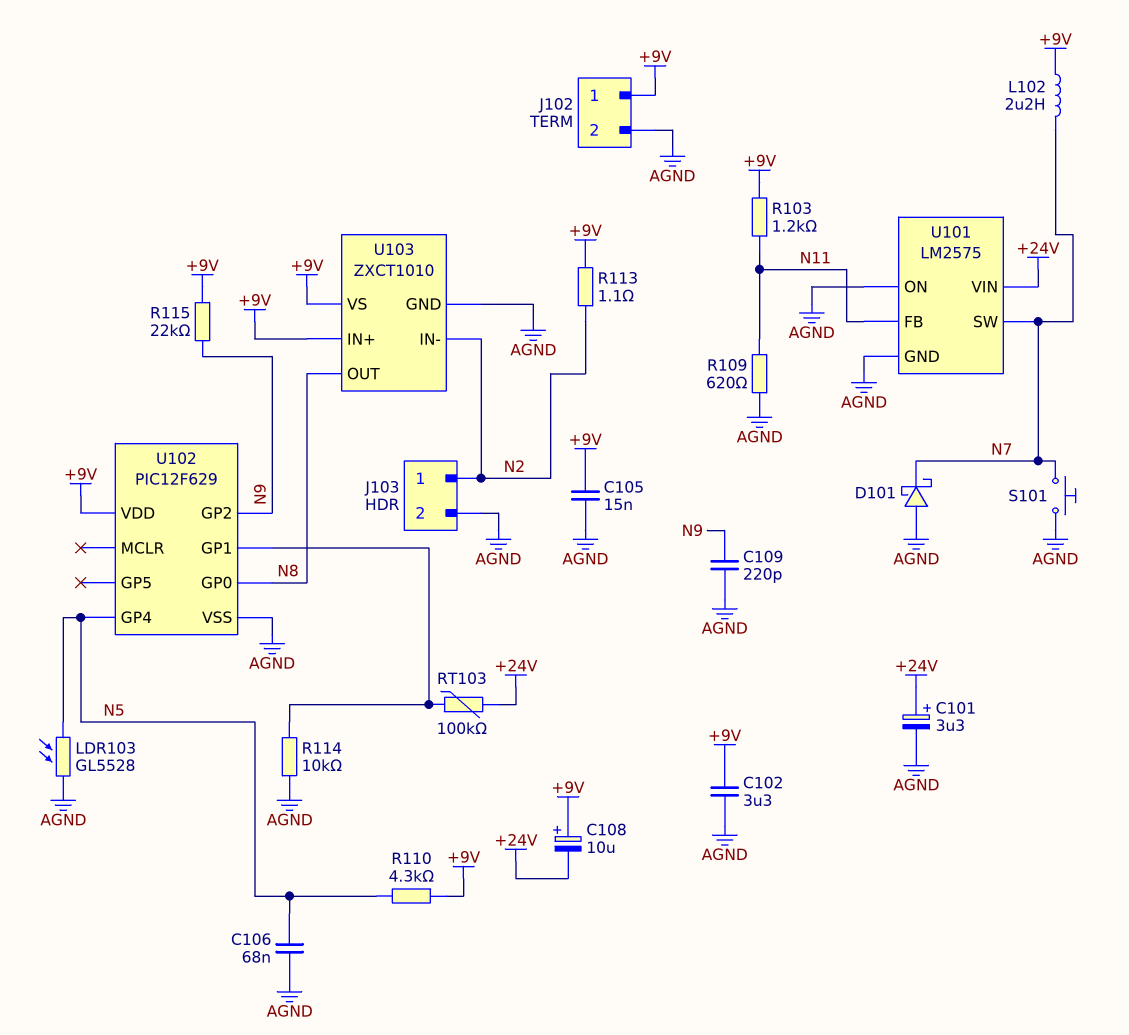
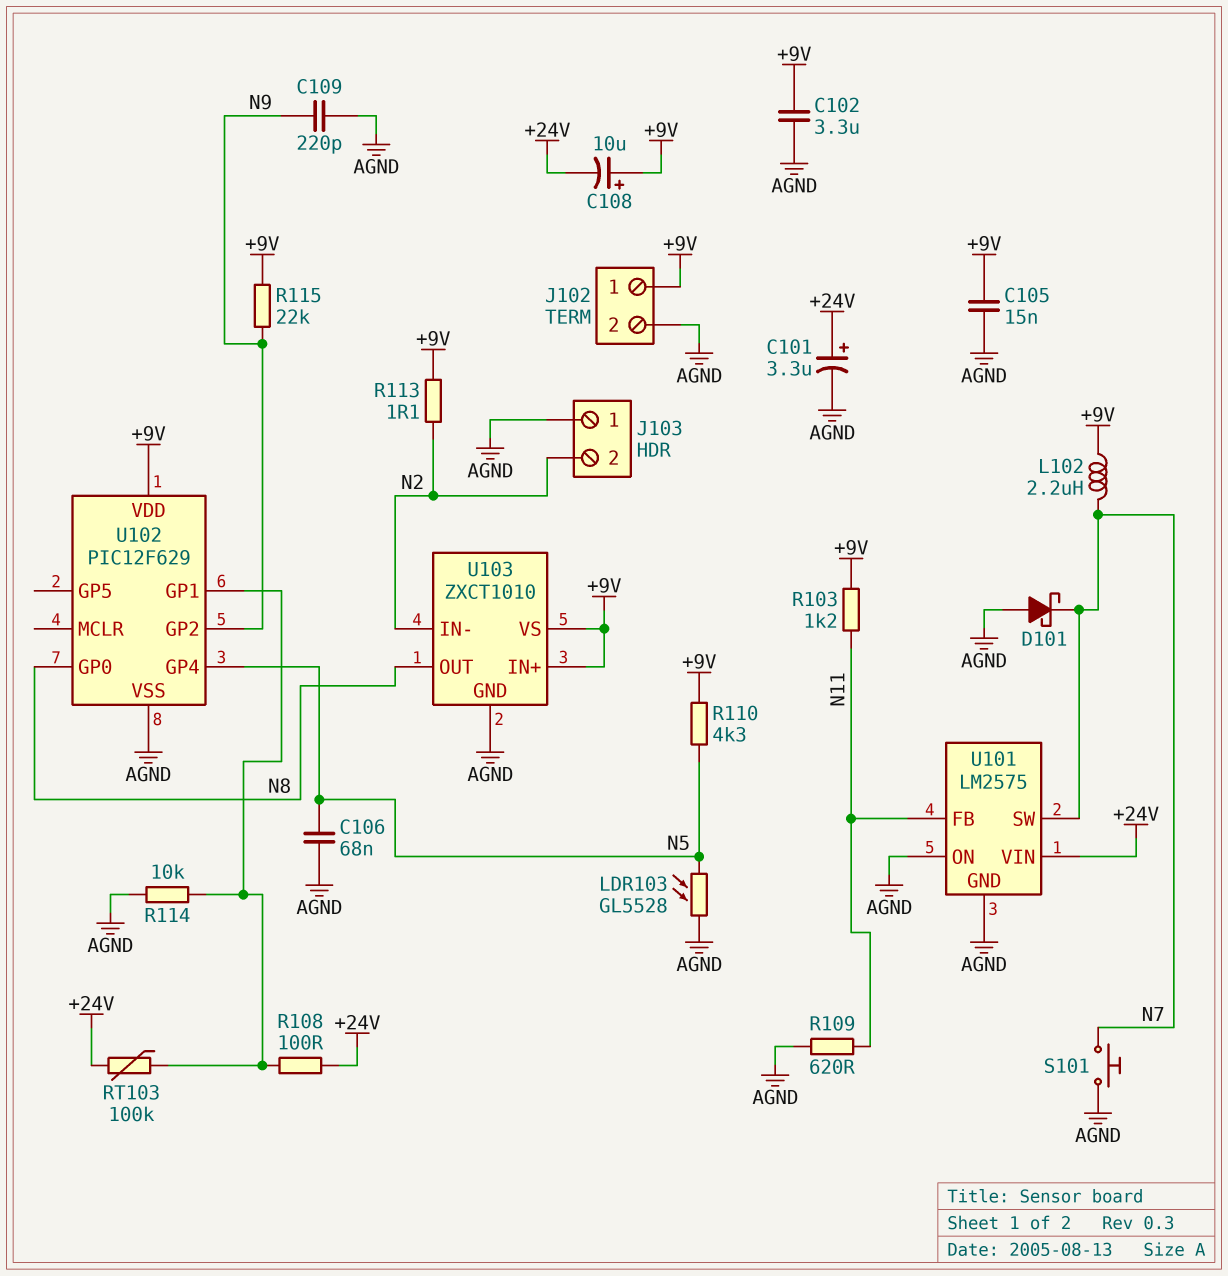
J103 pin 1: N2 -> AGND
J103 pin 2: AGND -> N2
R108: none -> 100 (+24V, U102/GP1)

